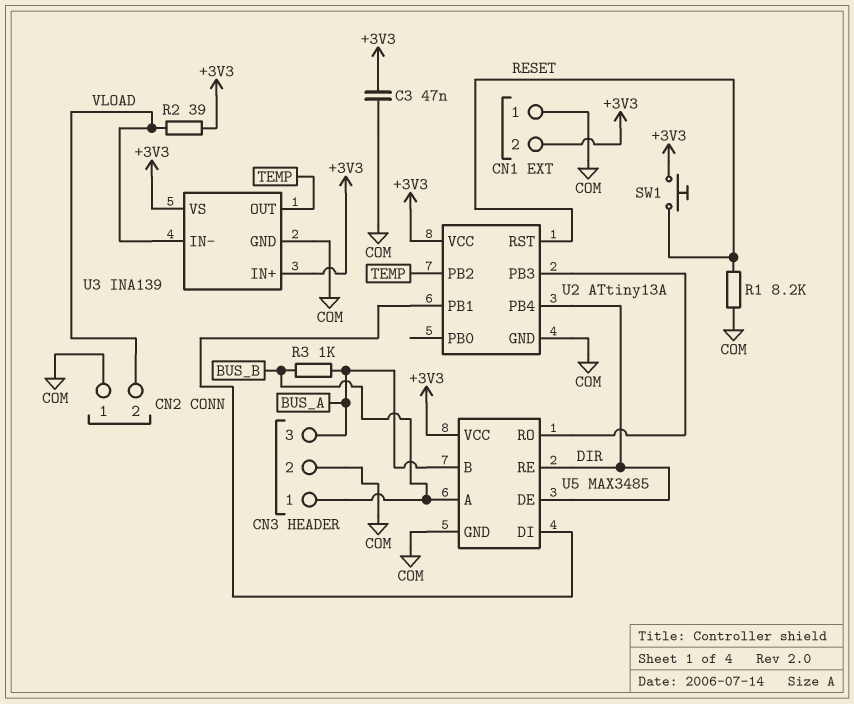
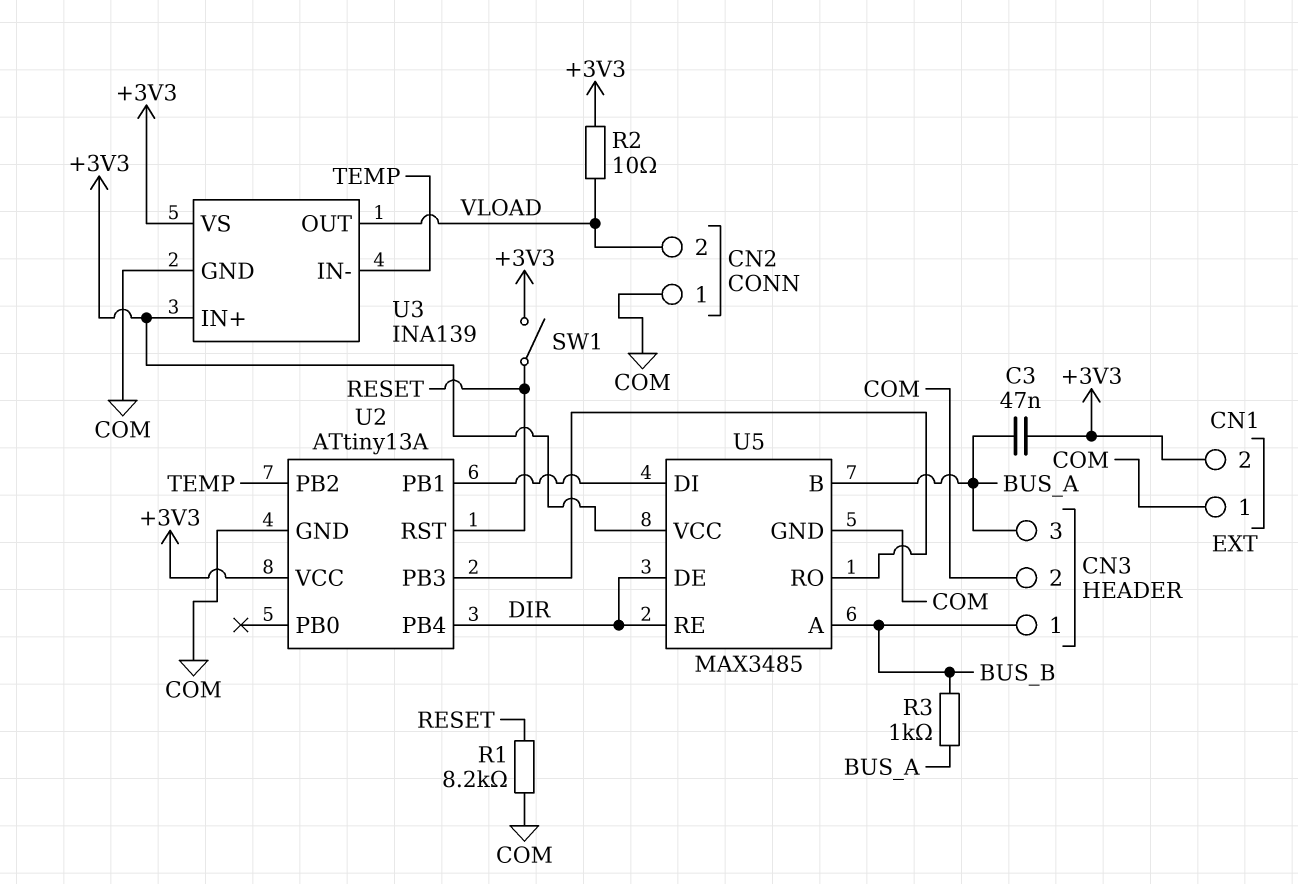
C3: 47nF (+3V3, COM) -> 47nF (+3V3, BUS_A)
R2: 39 (+3V3, VLOAD) -> 10 (+3V3, VLOAD)
SW1: button (+3V3, RESET) -> switch (+3V3, RESET)
U3 pin IN-: VLOAD -> TEMP
U3 pin OUT: TEMP -> VLOAD

